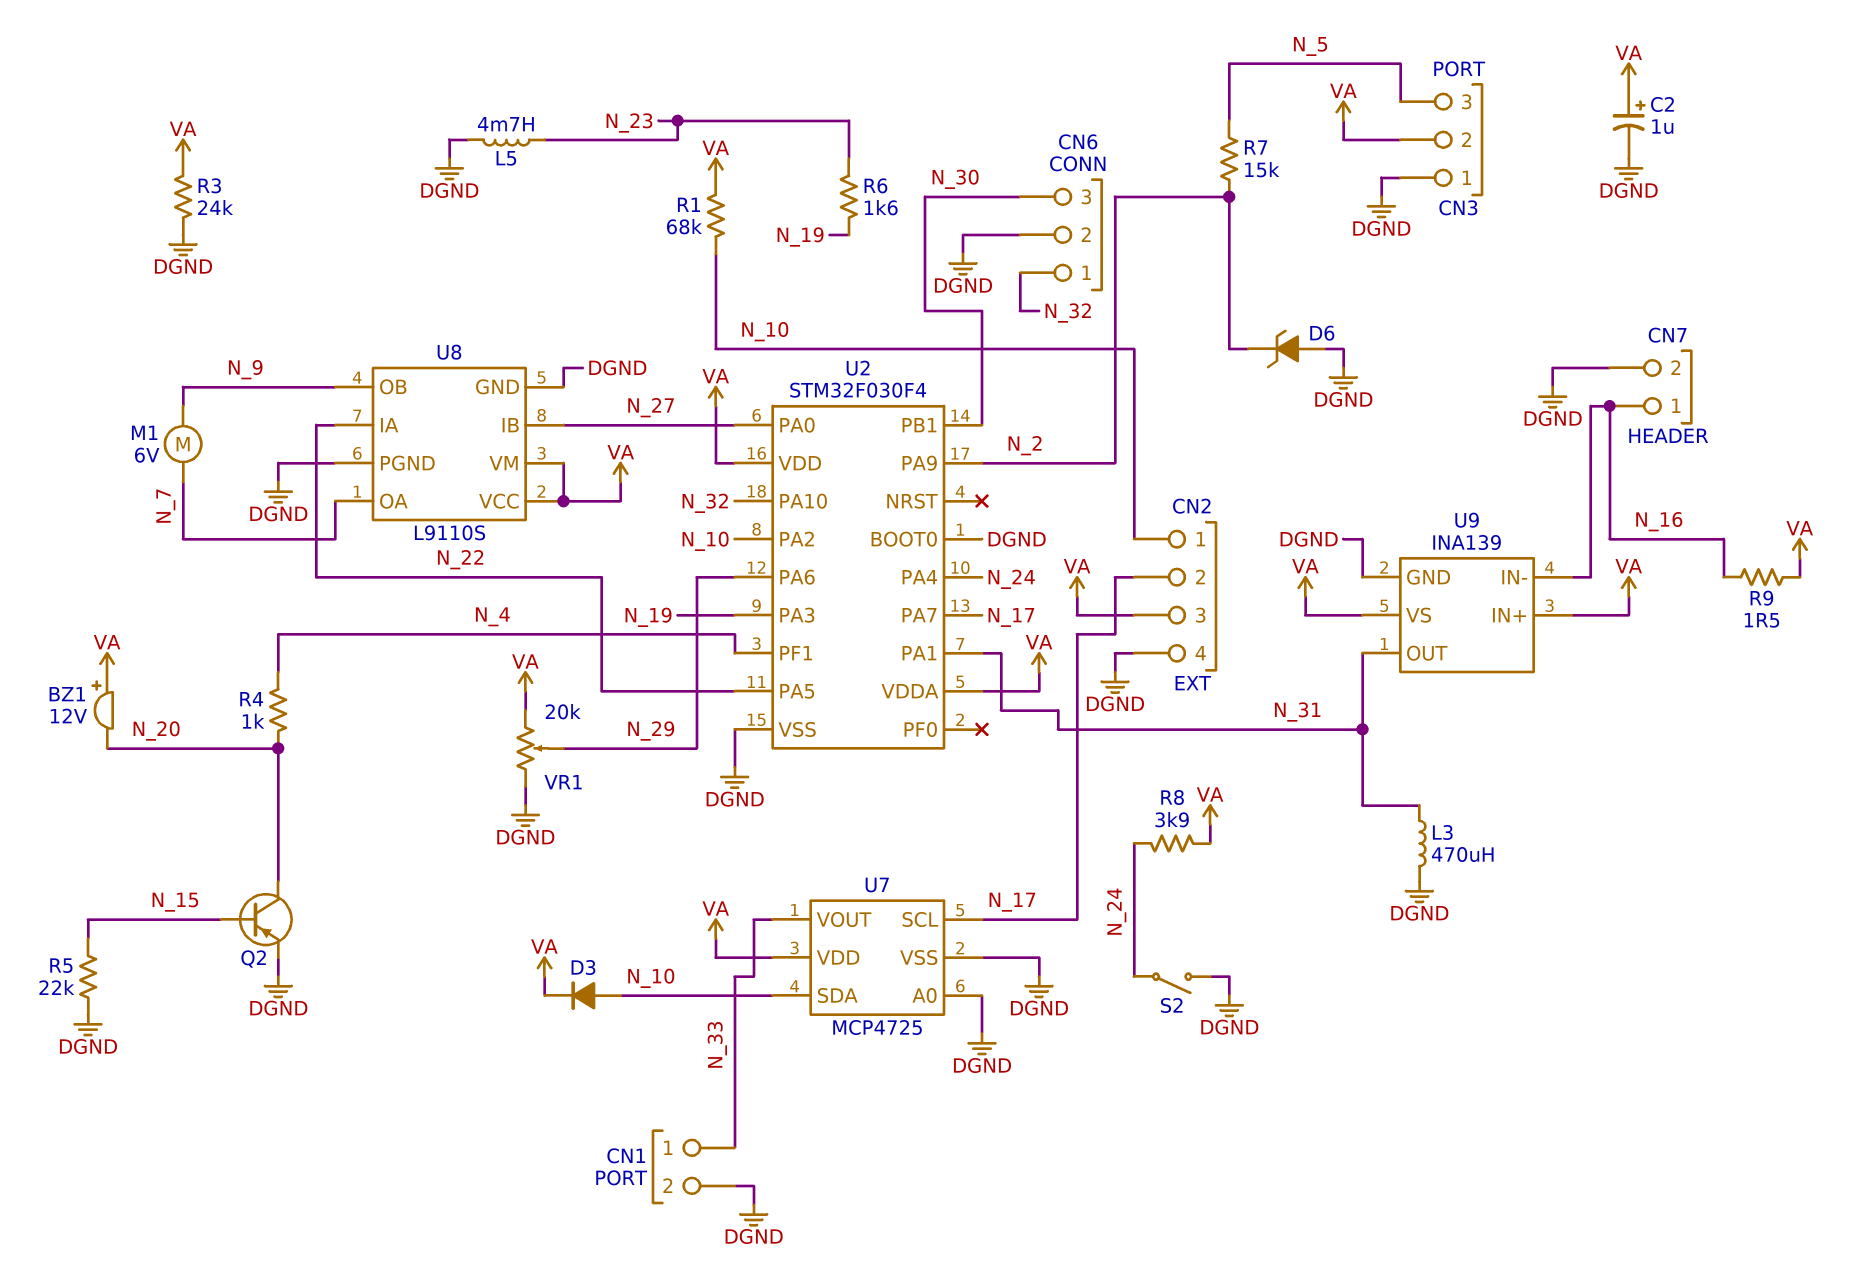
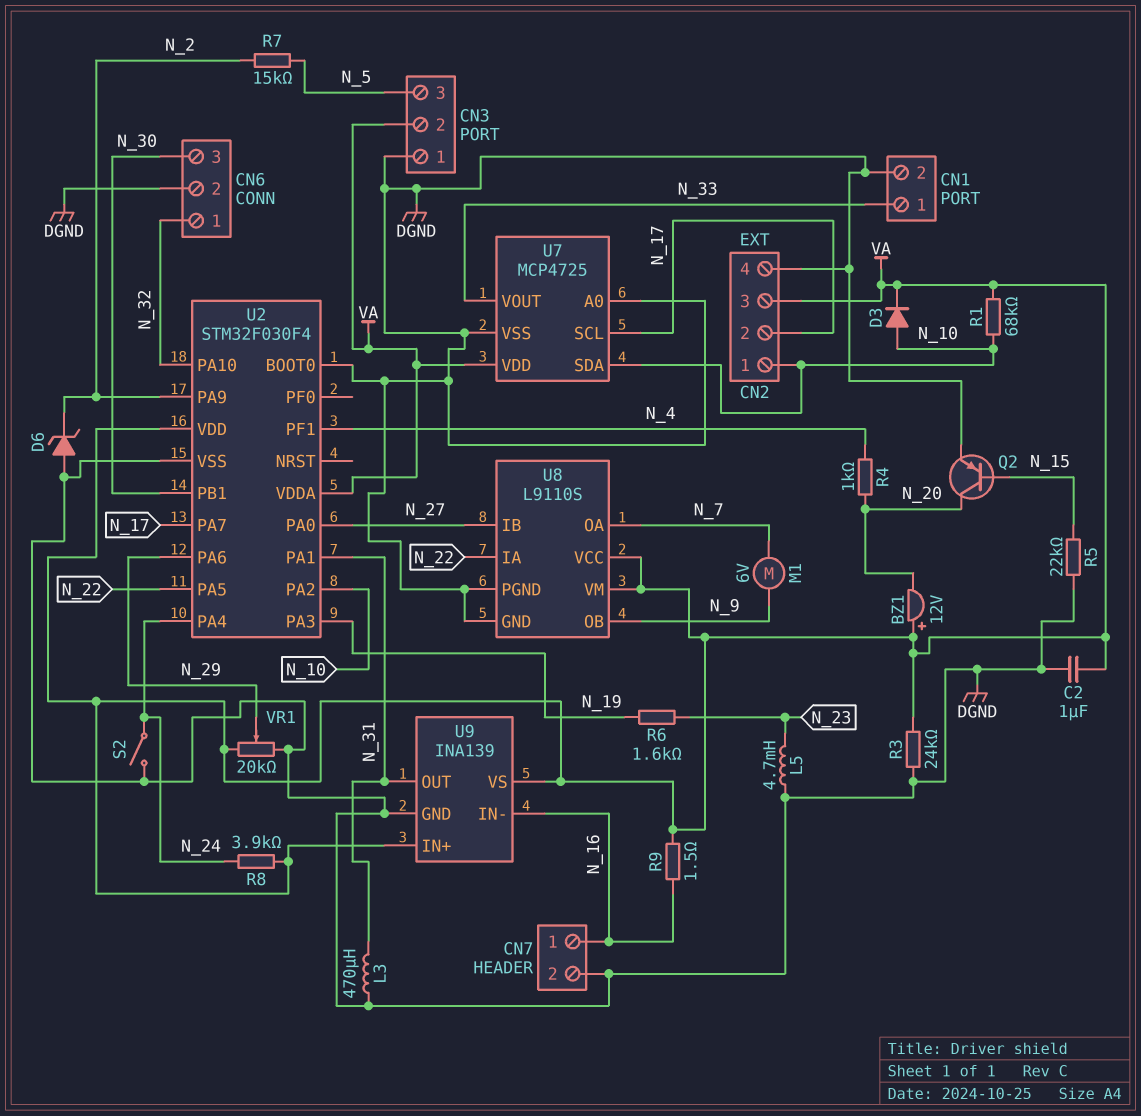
C2: 1uF (plus VA, minus DGND) -> 1uF (DGND, VA)

